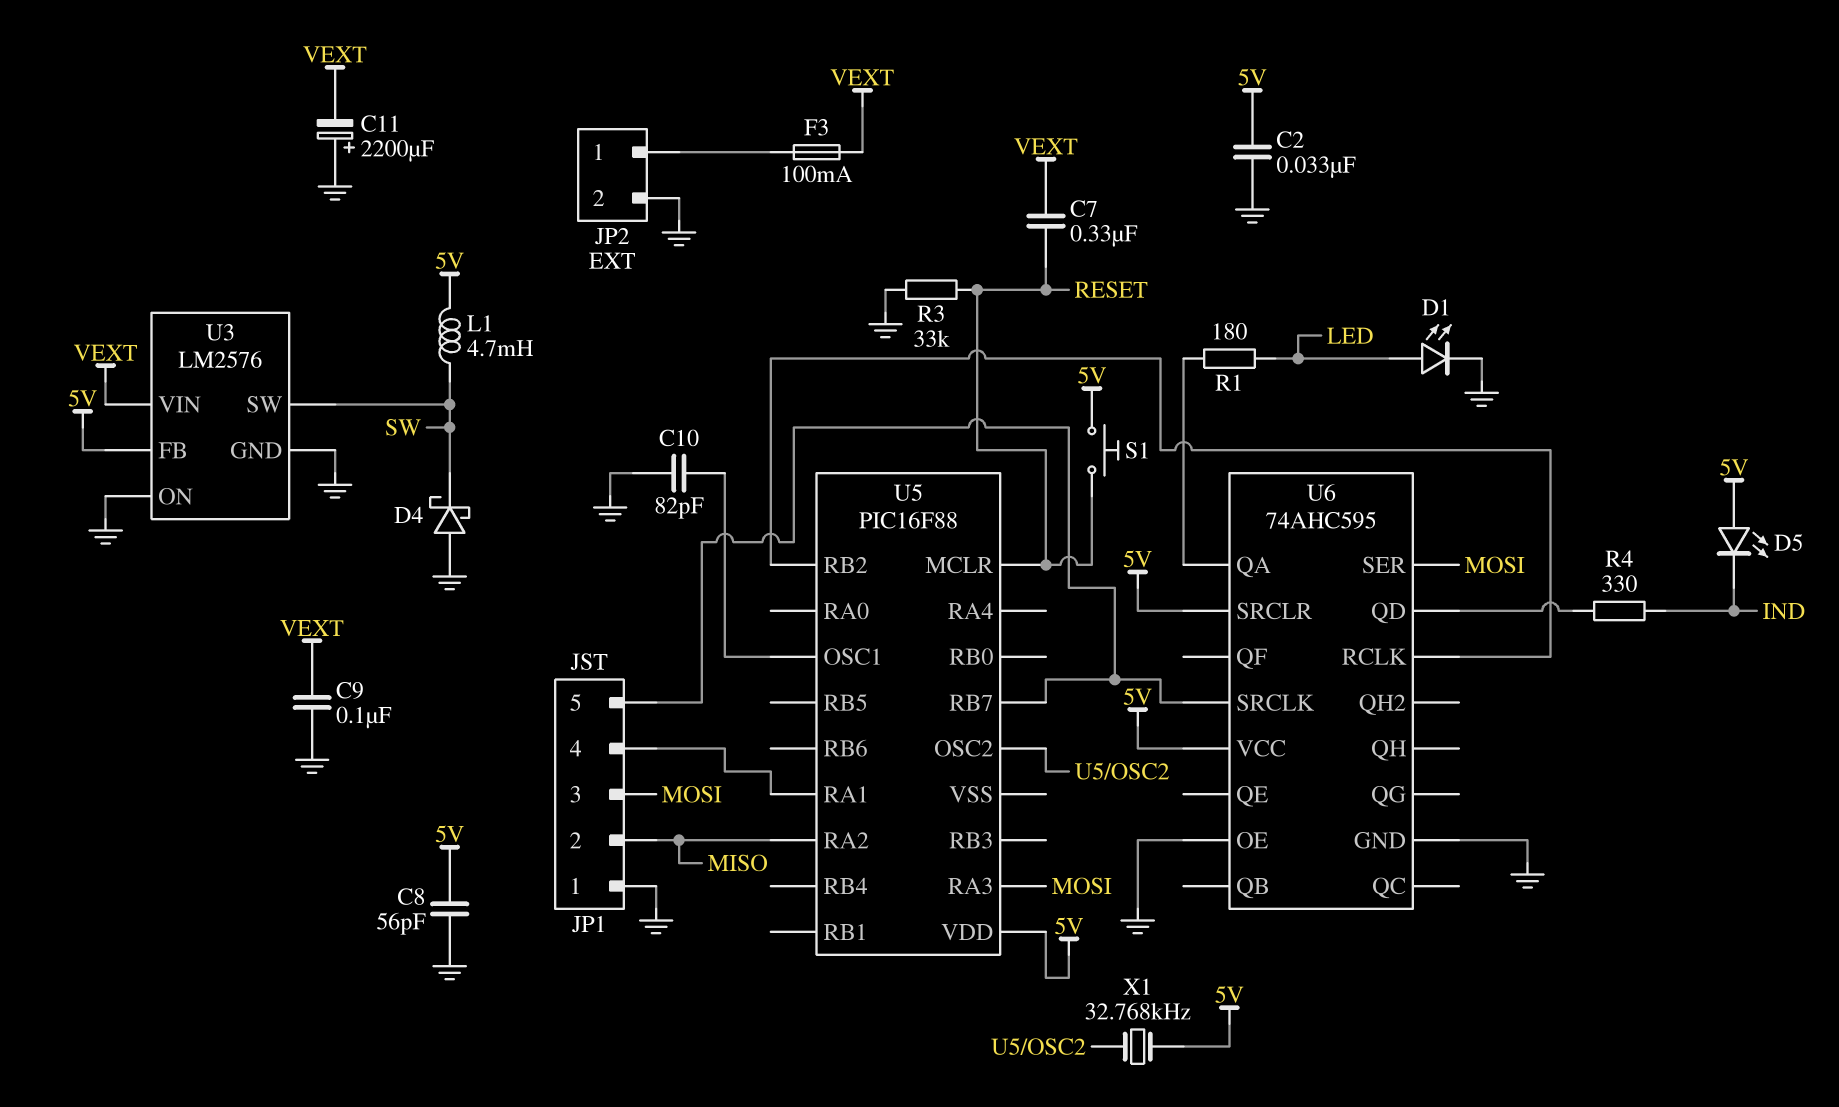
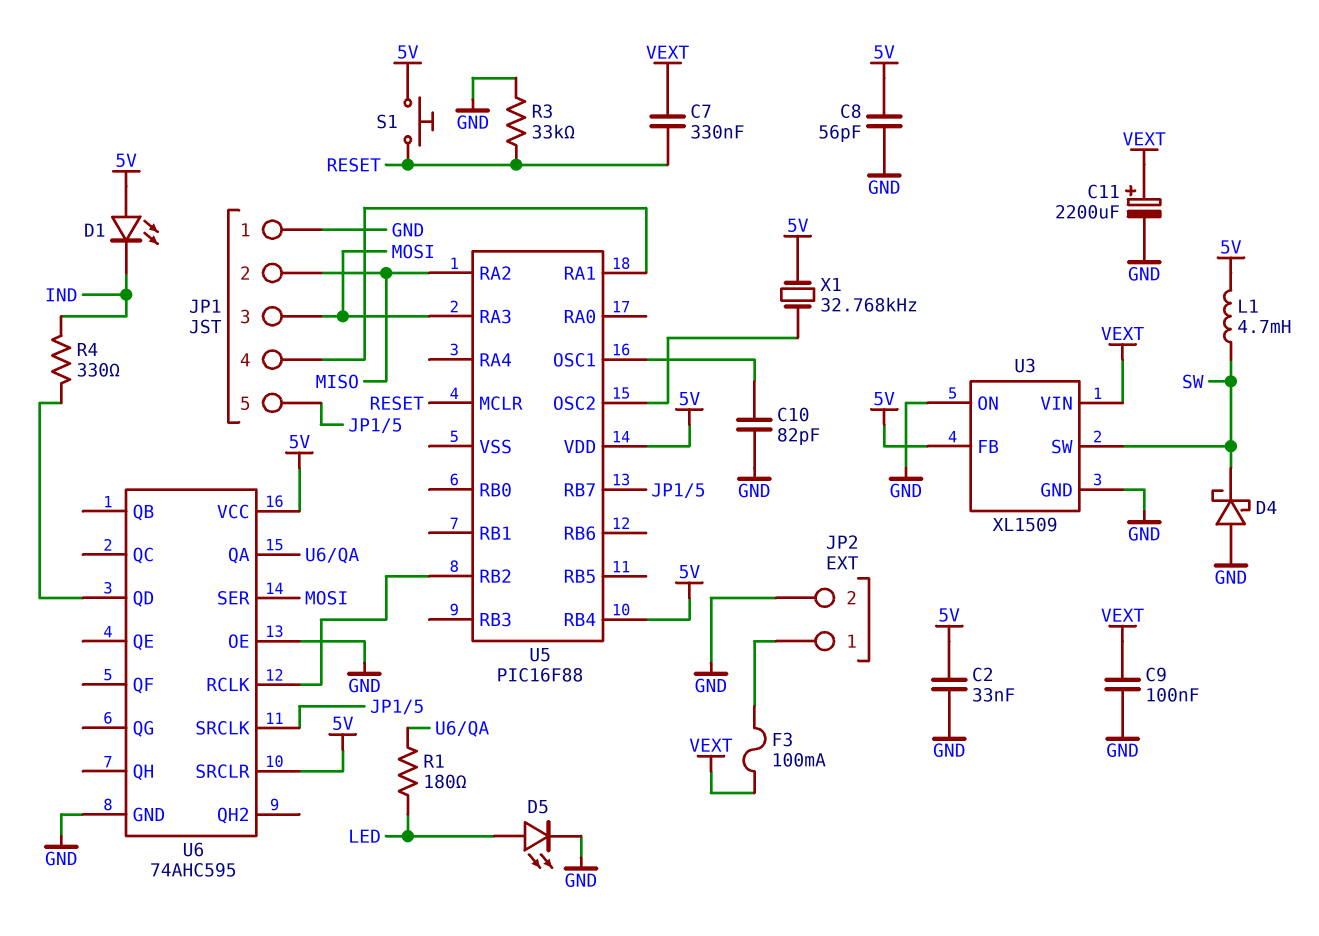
C11: 2200uF (plus GND, minus VEXT) -> 2200uF (plus VEXT, minus GND)
D1: LED (A LED, K GND) -> LED (A 5V, K IND)
D5: LED (A 5V, K IND) -> LED (A LED, K GND)
U3: LM2576 -> XL1509
U5 pin RB4: none -> 5V

